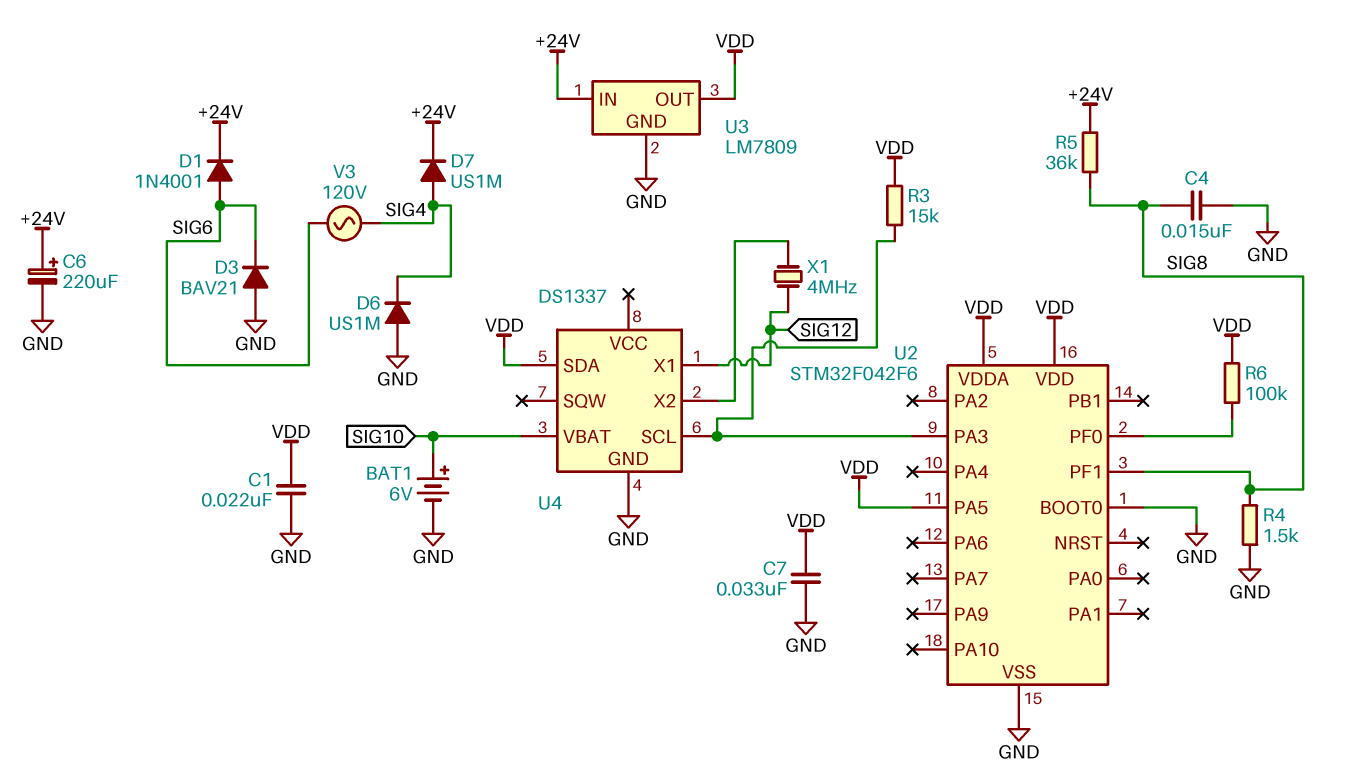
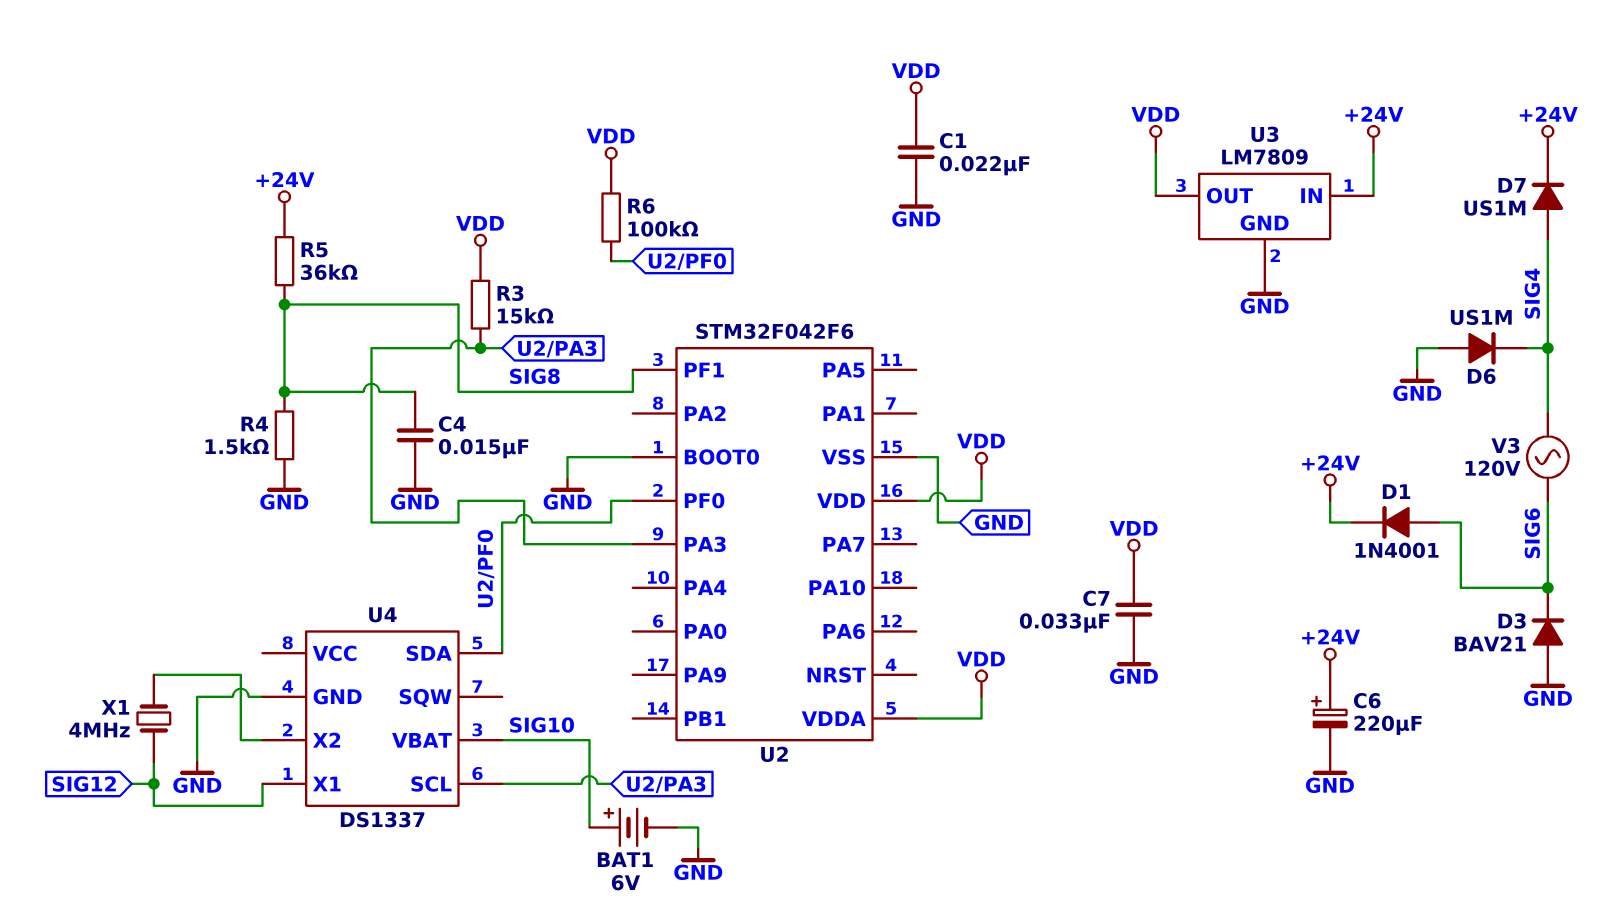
U2 pin PA5: VDD -> none
U4 pin SDA: VDD -> U2/PF0

